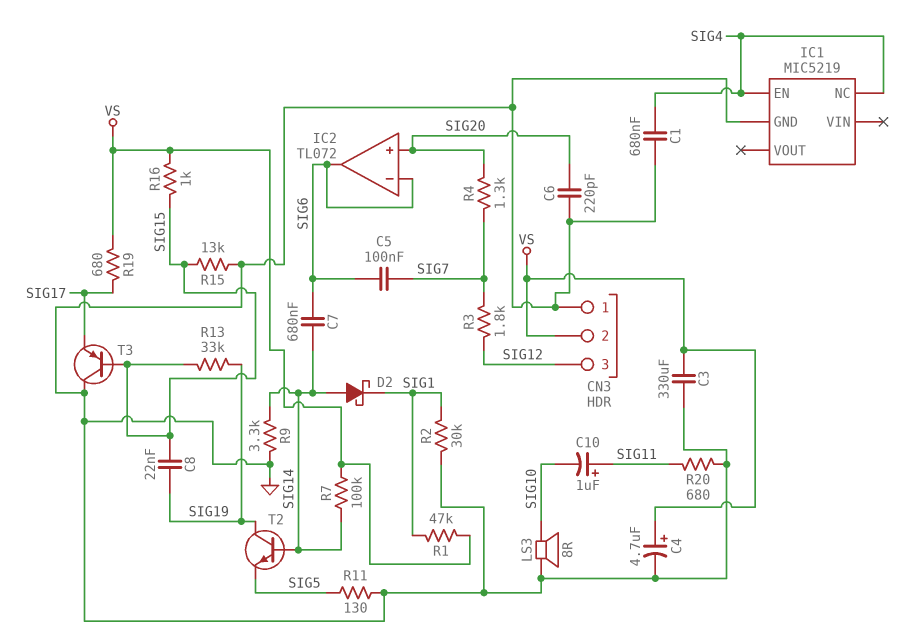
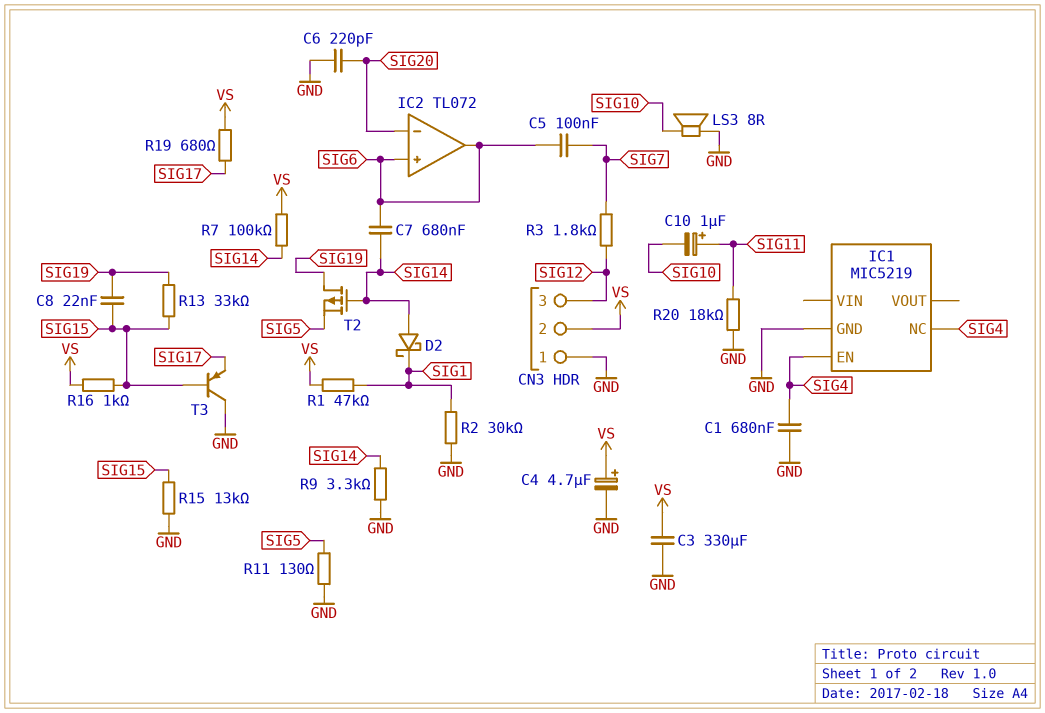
IC2 pin in+: SIG20 -> SIG6
IC2 pin in-: SIG6 -> SIG20
R4: 1.3k (SIG7, SIG20) -> none
R20: 680 (GND, SIG11) -> 18k (GND, SIG11)
T2: NPN (B SIG14, C SIG19, E SIG5) -> PMOS (G SIG14, D SIG19, S SIG5)

